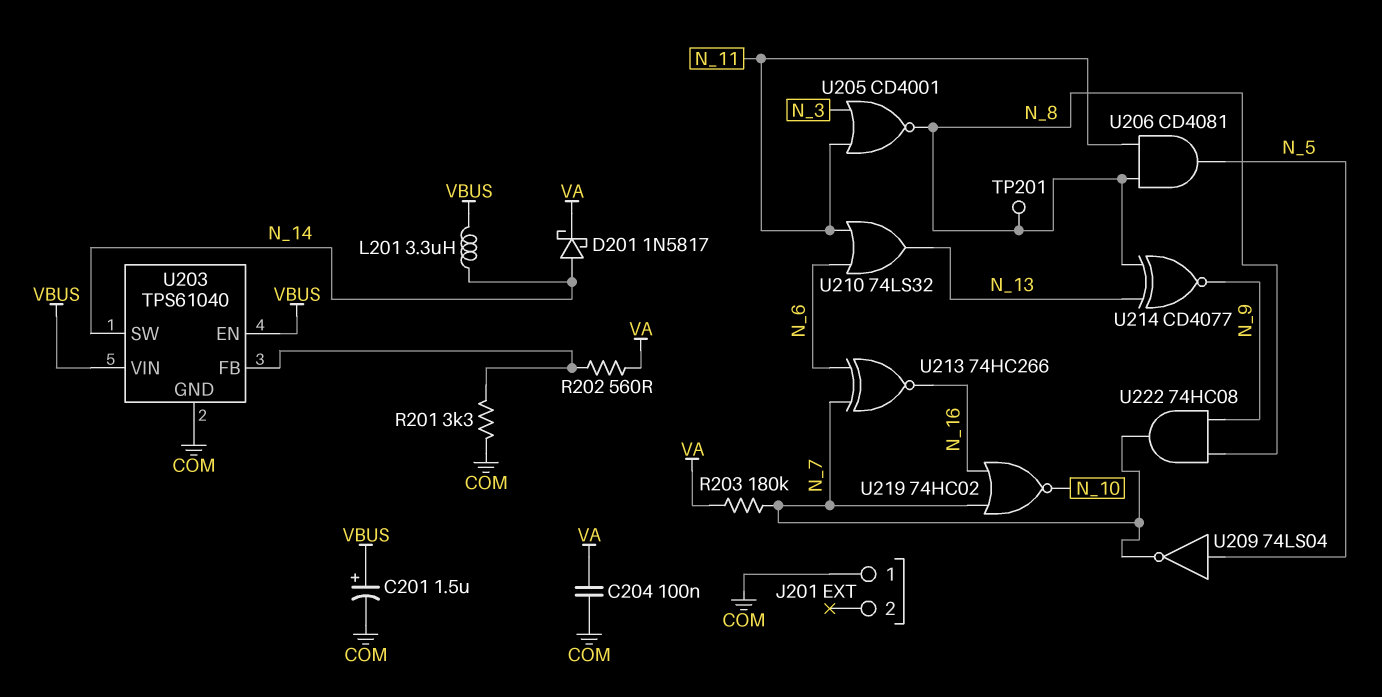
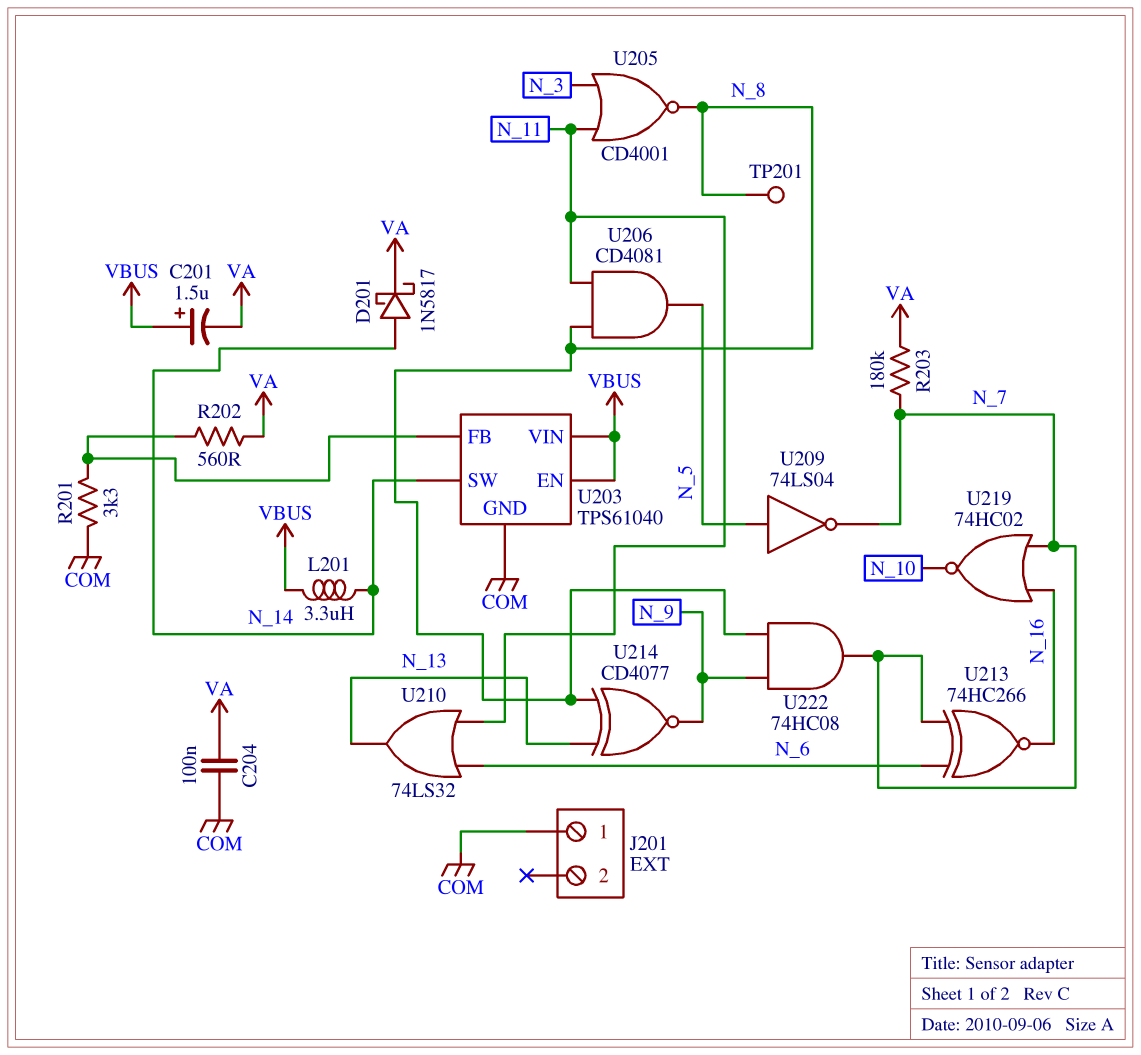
C201: 1.5uF (plus VBUS, minus COM) -> 1.5uF (plus VBUS, minus VA)

